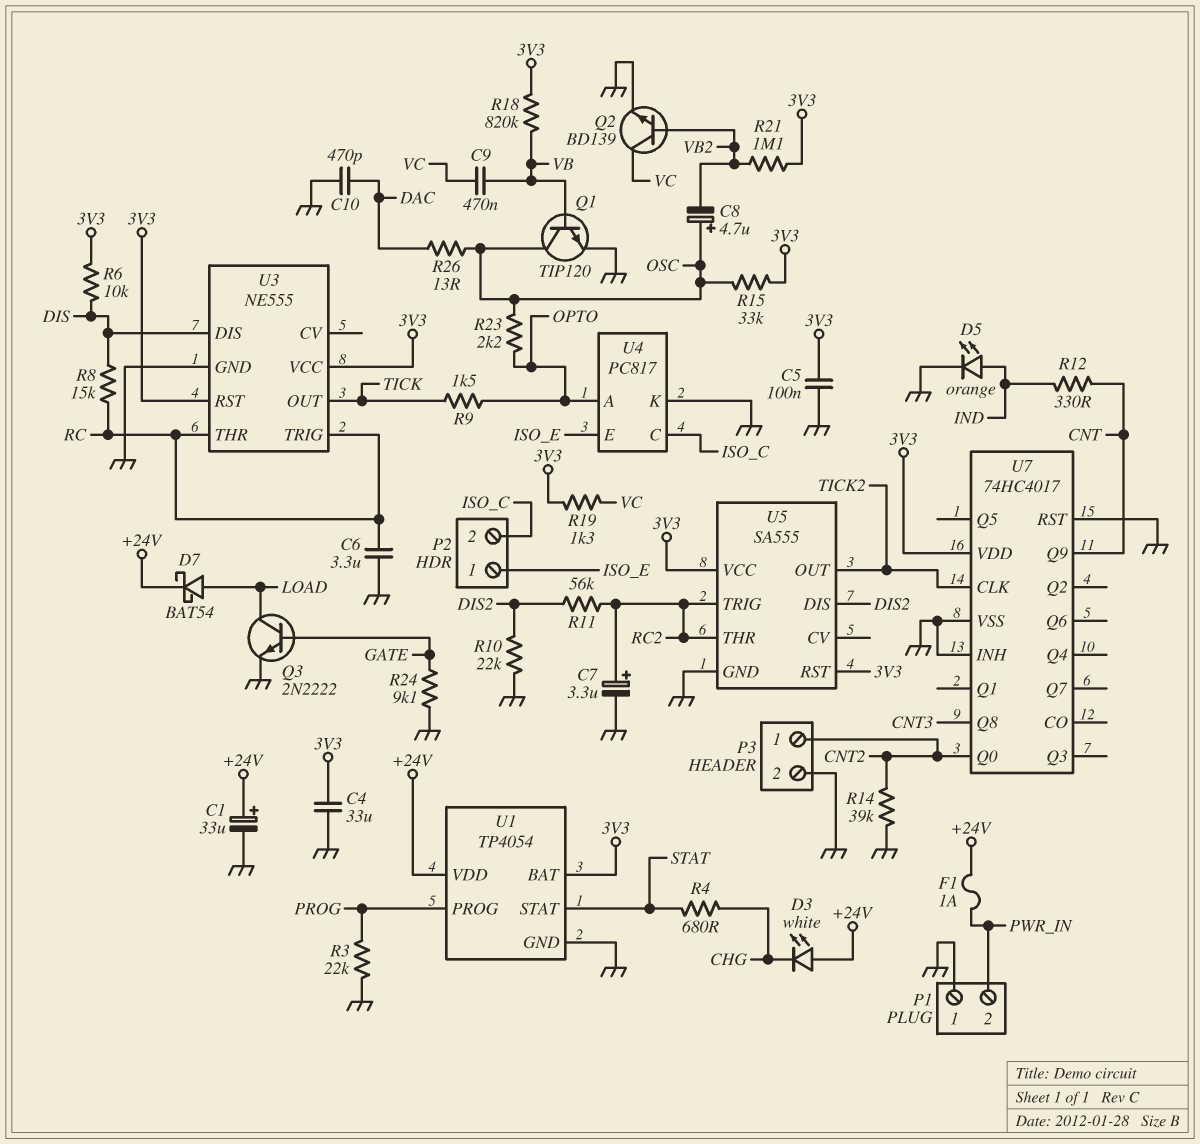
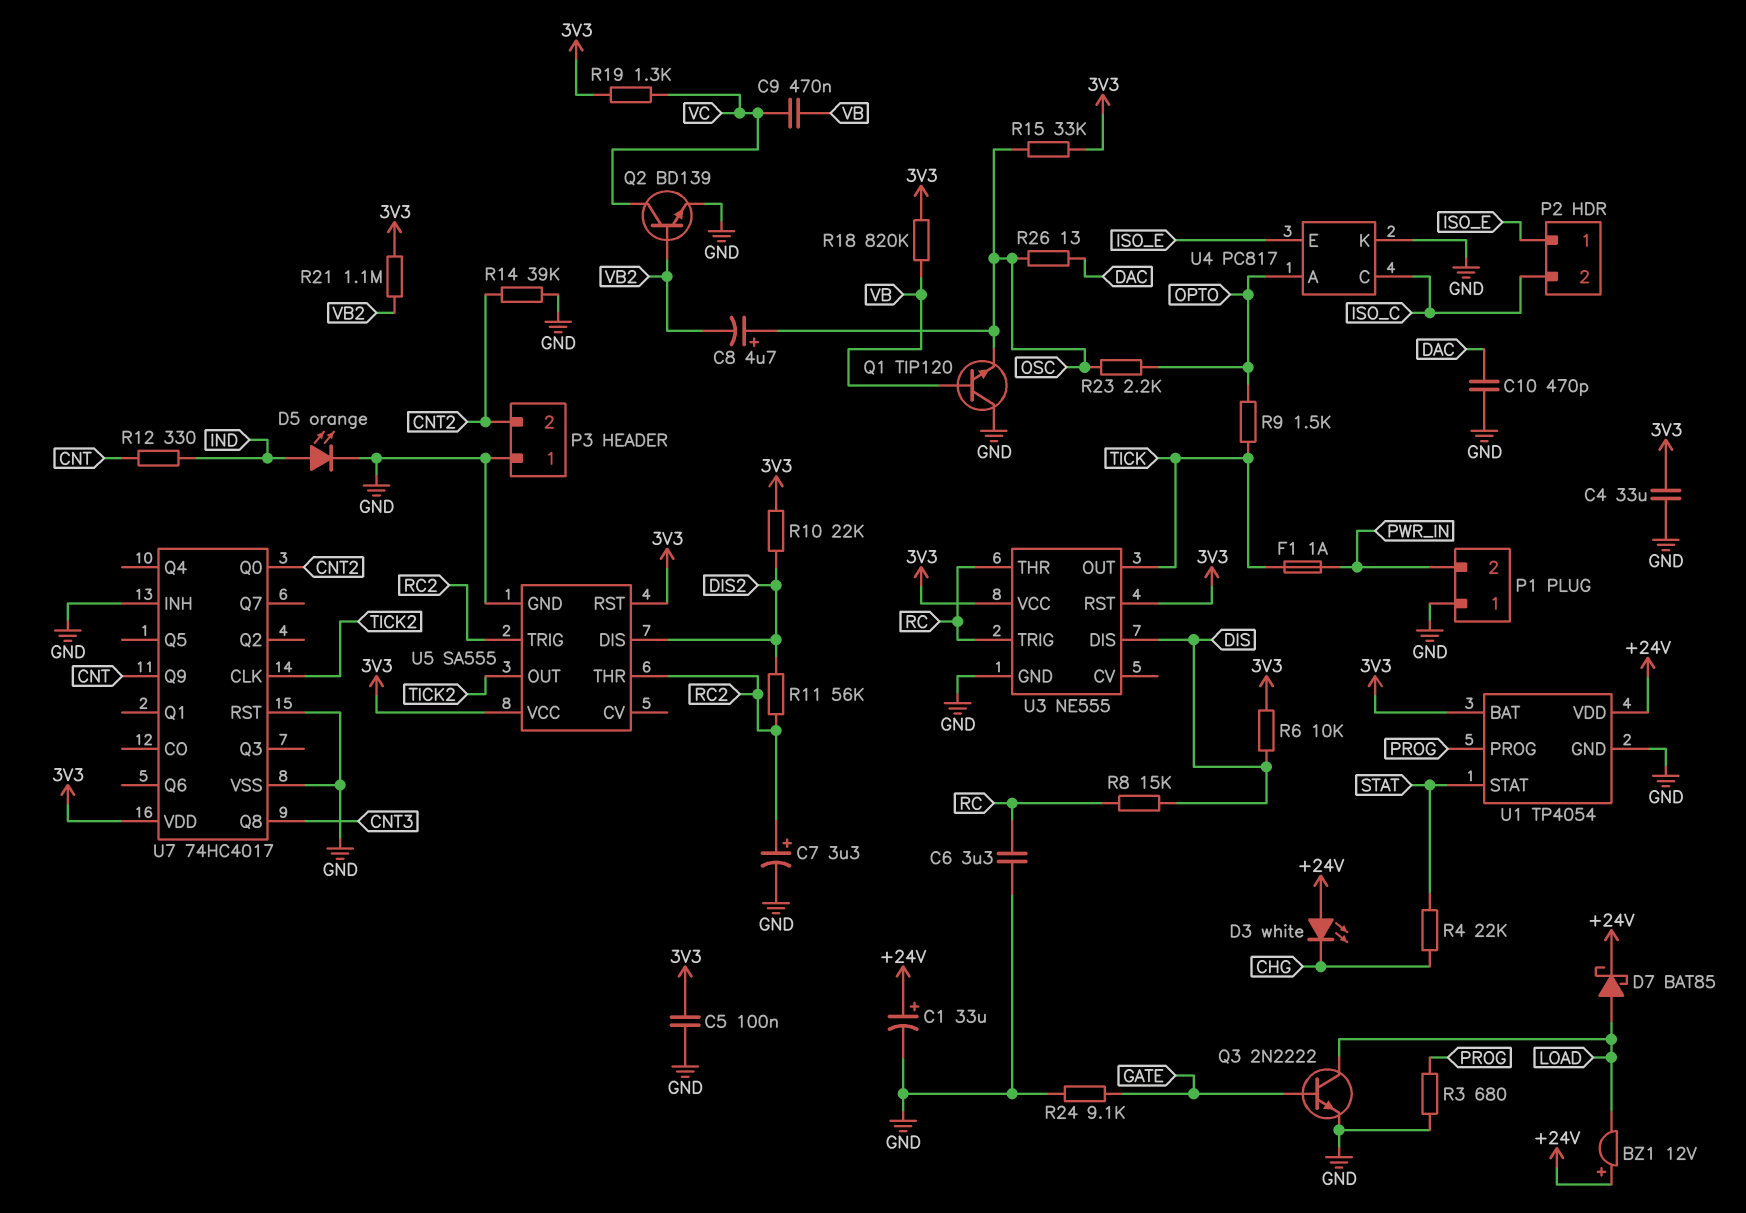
BZ1: none -> buzzer 12V (plus +24V, minus LOAD)
D7: schottky BAT54 (A LOAD, K +24V) -> schottky BAT85 (A LOAD, K +24V)
F1: 1A (+24V, PWR_IN) -> 1A (PWR_IN, TICK)
P3 pin 1: CNT2 -> GND
P3 pin 2: GND -> CNT2
Q1: NPN TIP120 (B VB, C OSC, E GND) -> NPN TIP120 (B VB, C GND, E OSC)
R3: 22k (GND, PROG) -> 680 (GND, PROG)
R4: 680 (CHG, STAT) -> 22k (CHG, STAT)
R10: 22k (DIS2, GND) -> 22k (3V3, DIS2)

